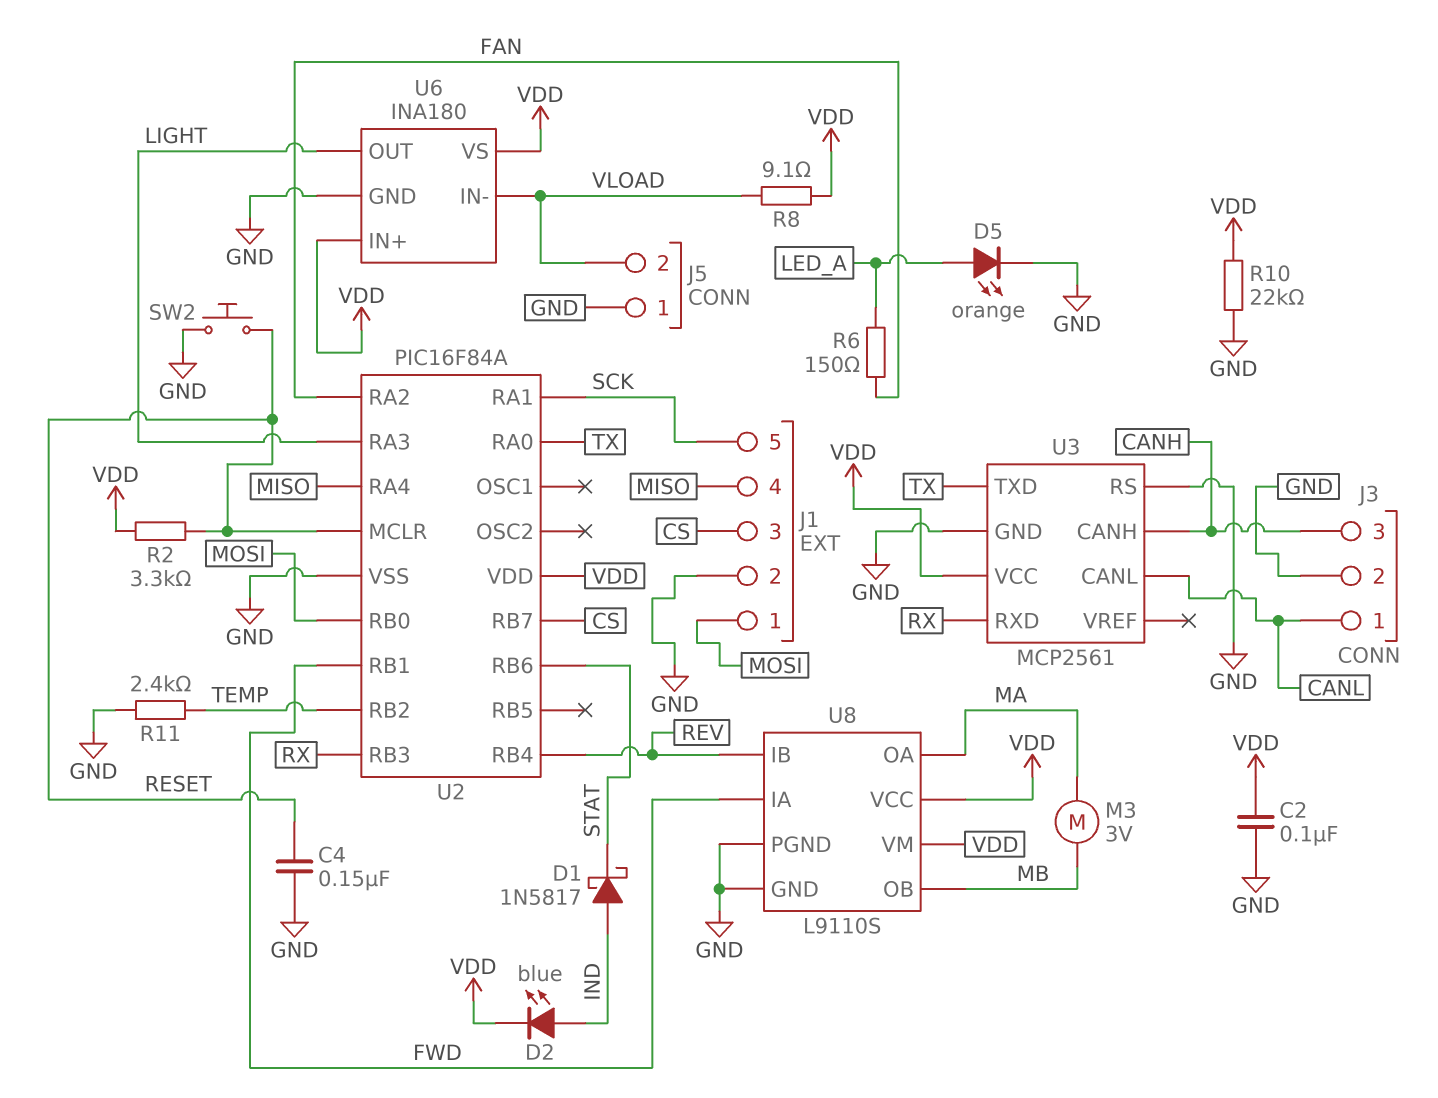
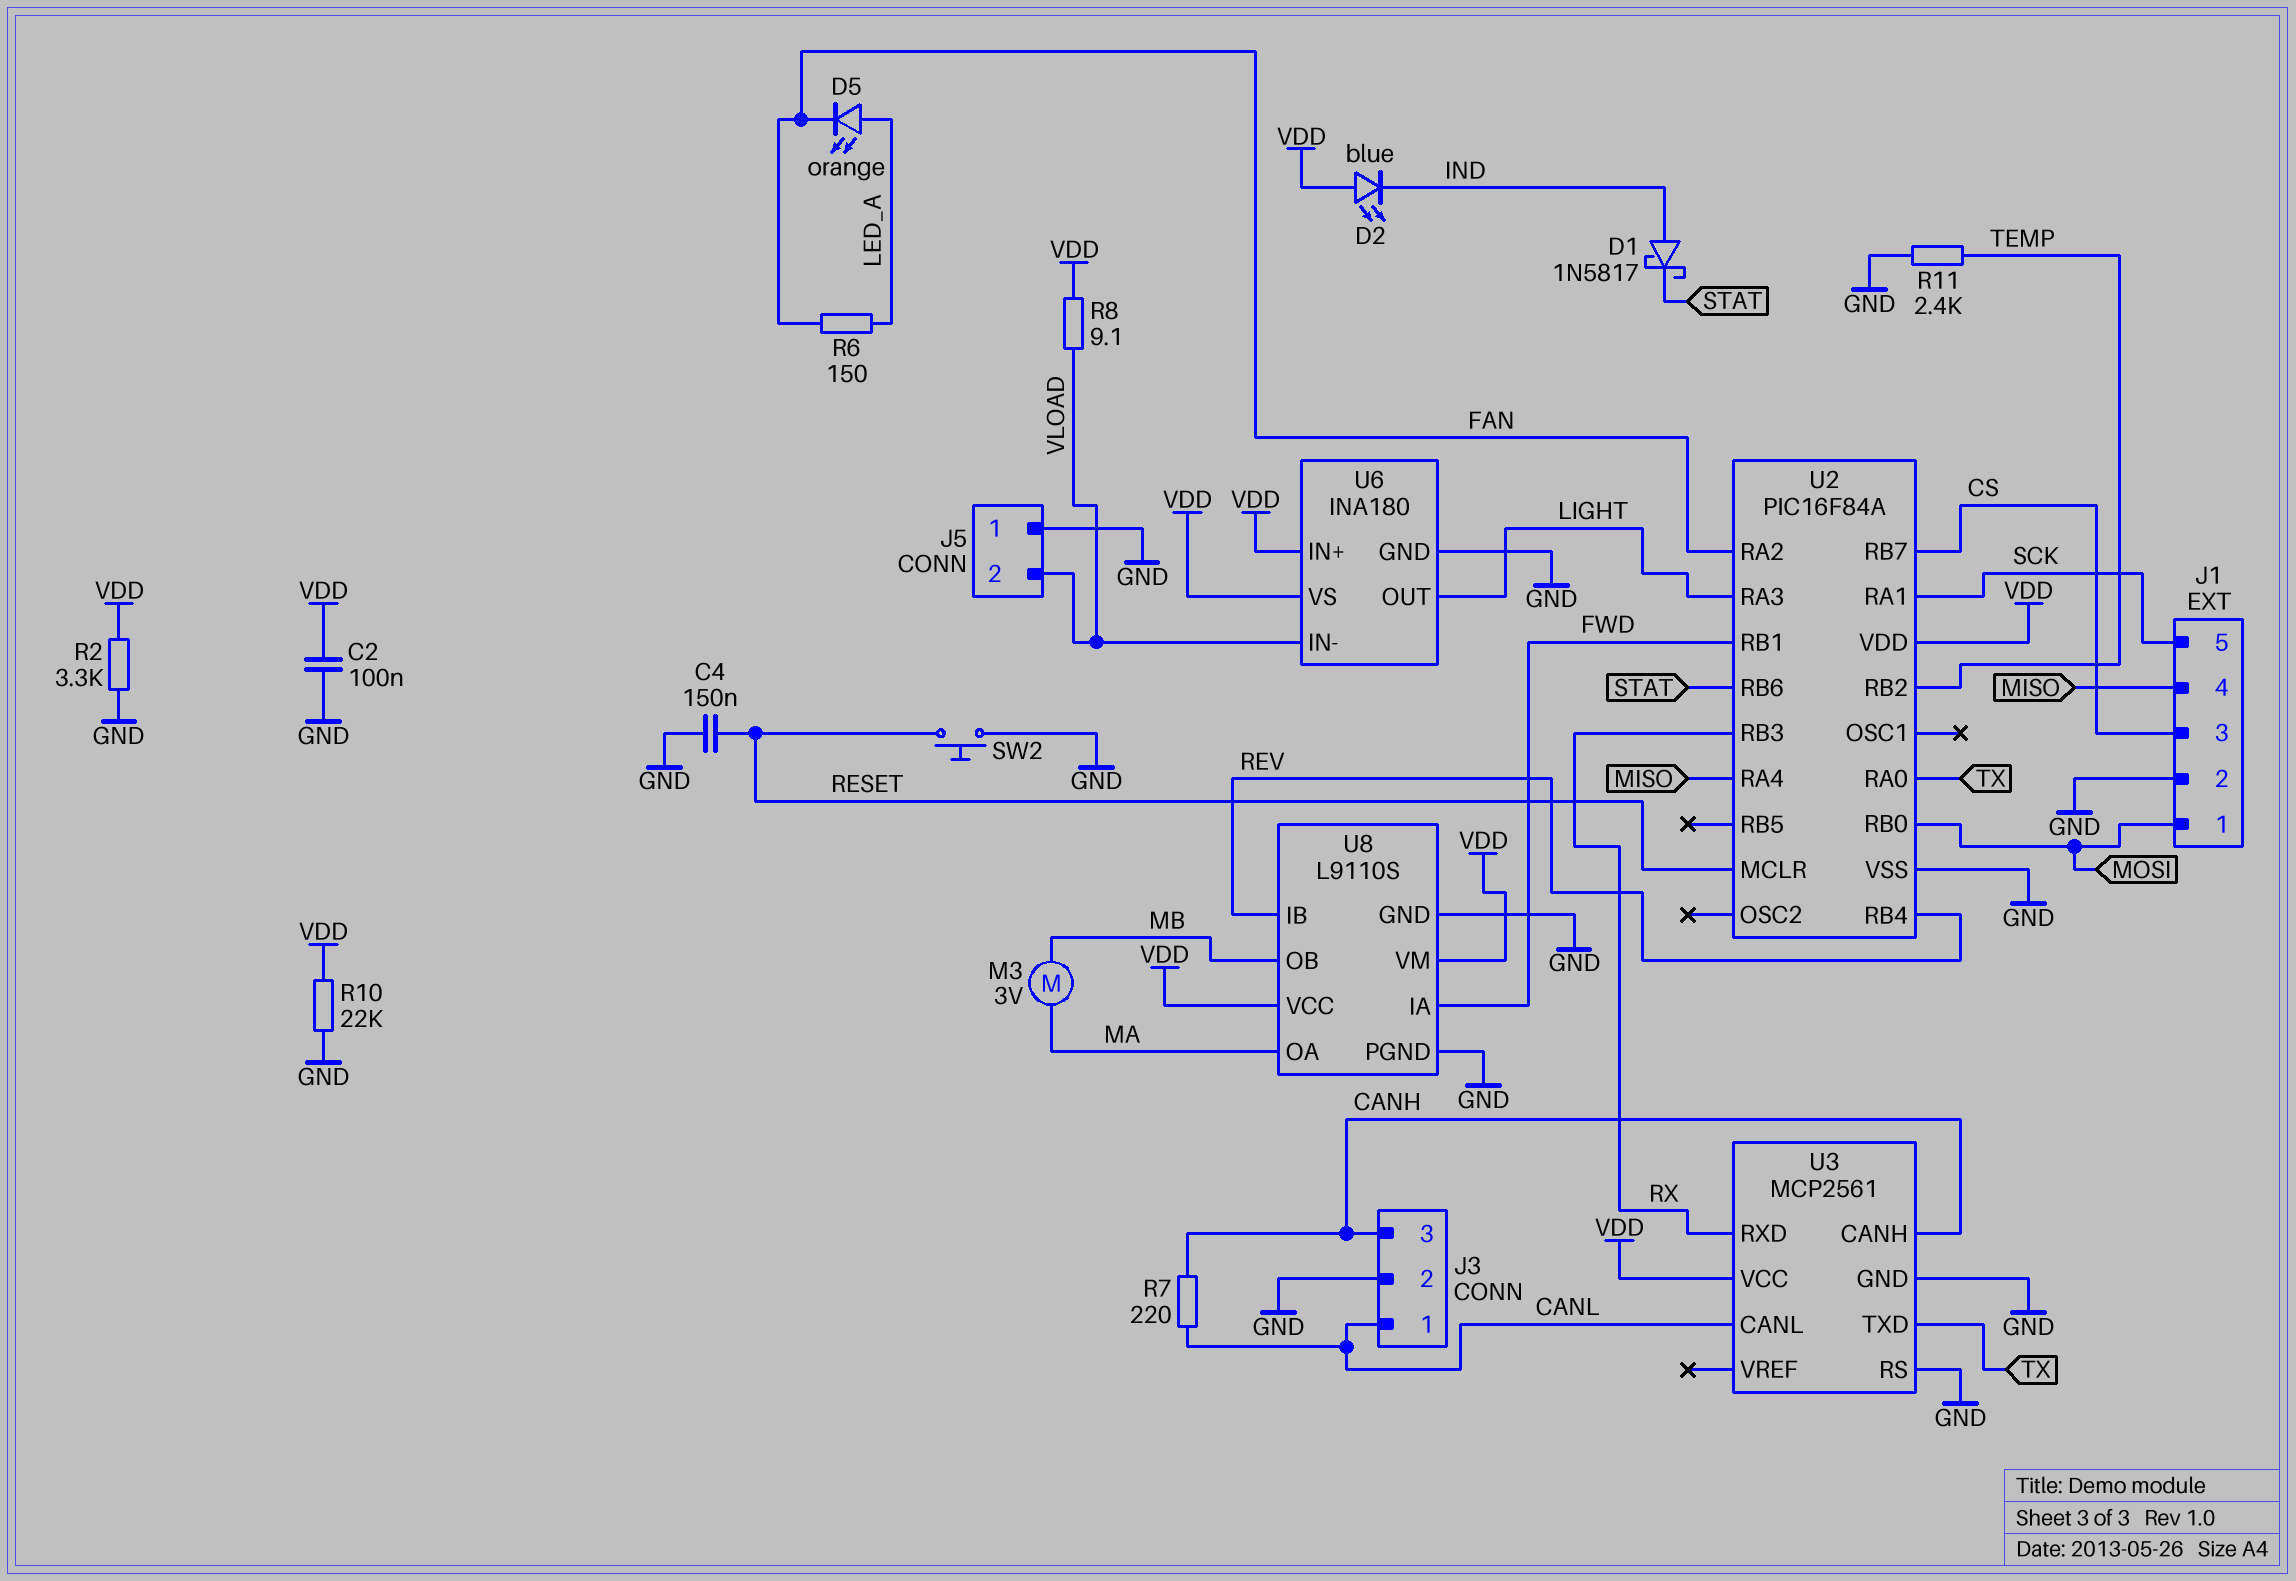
D2: LED blue (A IND, K VDD) -> LED blue (A VDD, K IND)
D5: LED orange (A LED_A, K GND) -> LED orange (A LED_A, K FAN)
R2: 3.3k (RESET, VDD) -> 3.3k (GND, VDD)
R7: none -> 220 (CANH, CANL)

